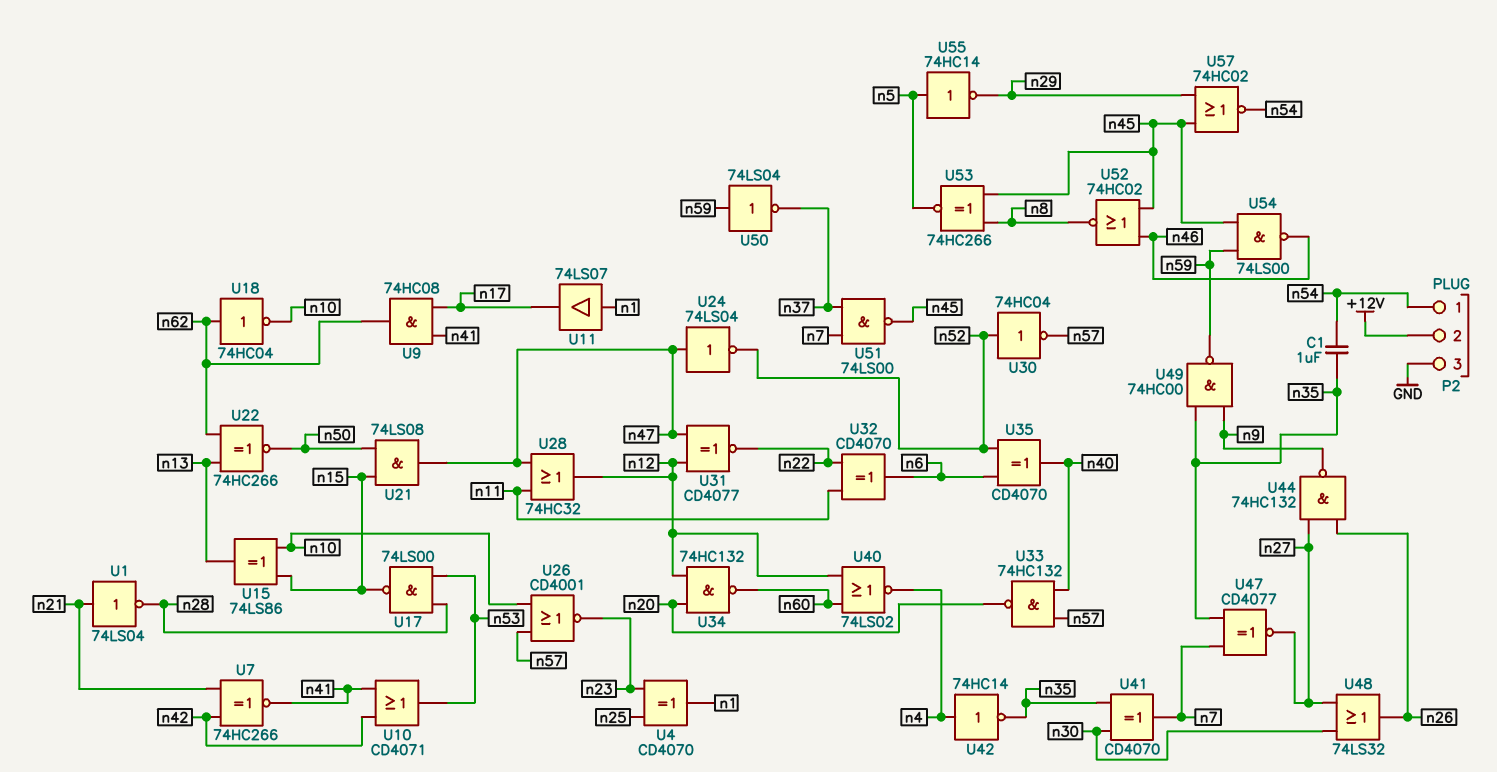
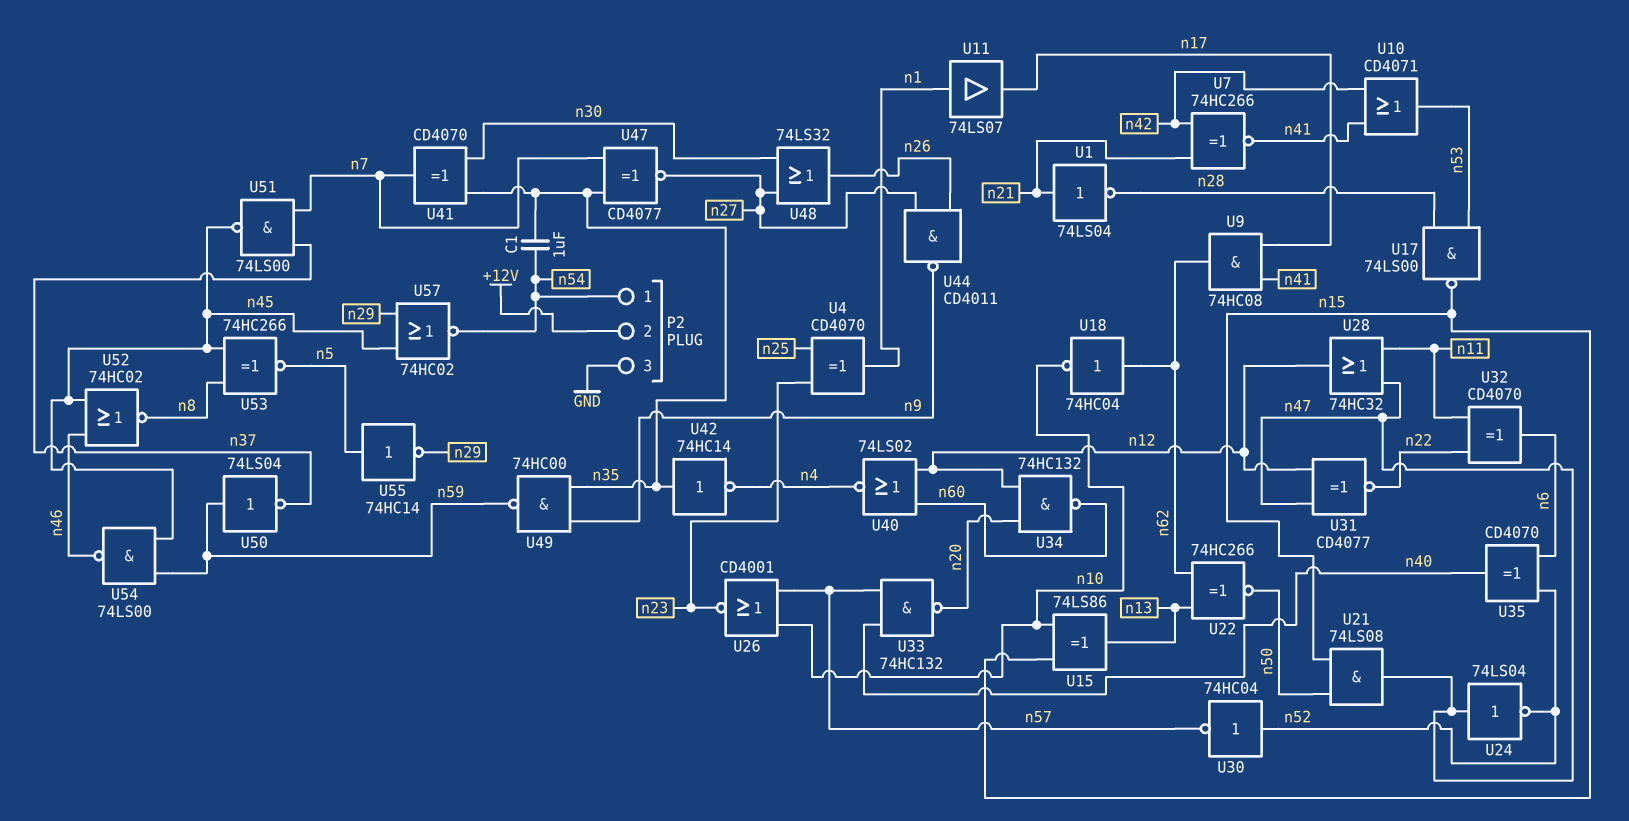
U42: NOT 74HC14 (in n4, out n35) -> NOT 74HC14 (in n35, out n4)
U44: NAND 74HC132 (in n26, in n27, out n9) -> NAND CD4011 (in n26, in n27, out n9)

